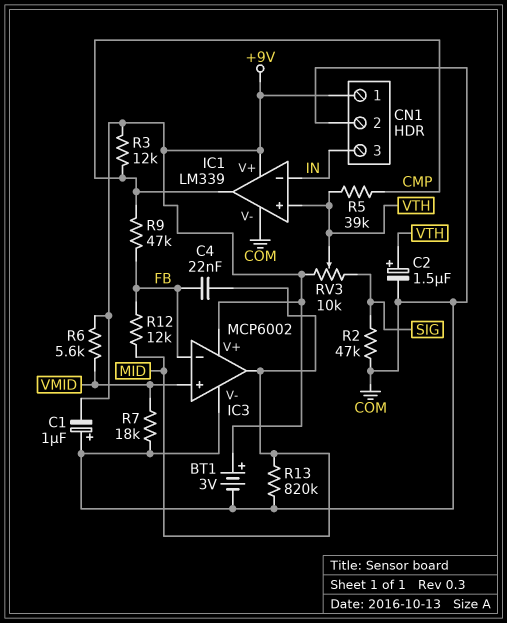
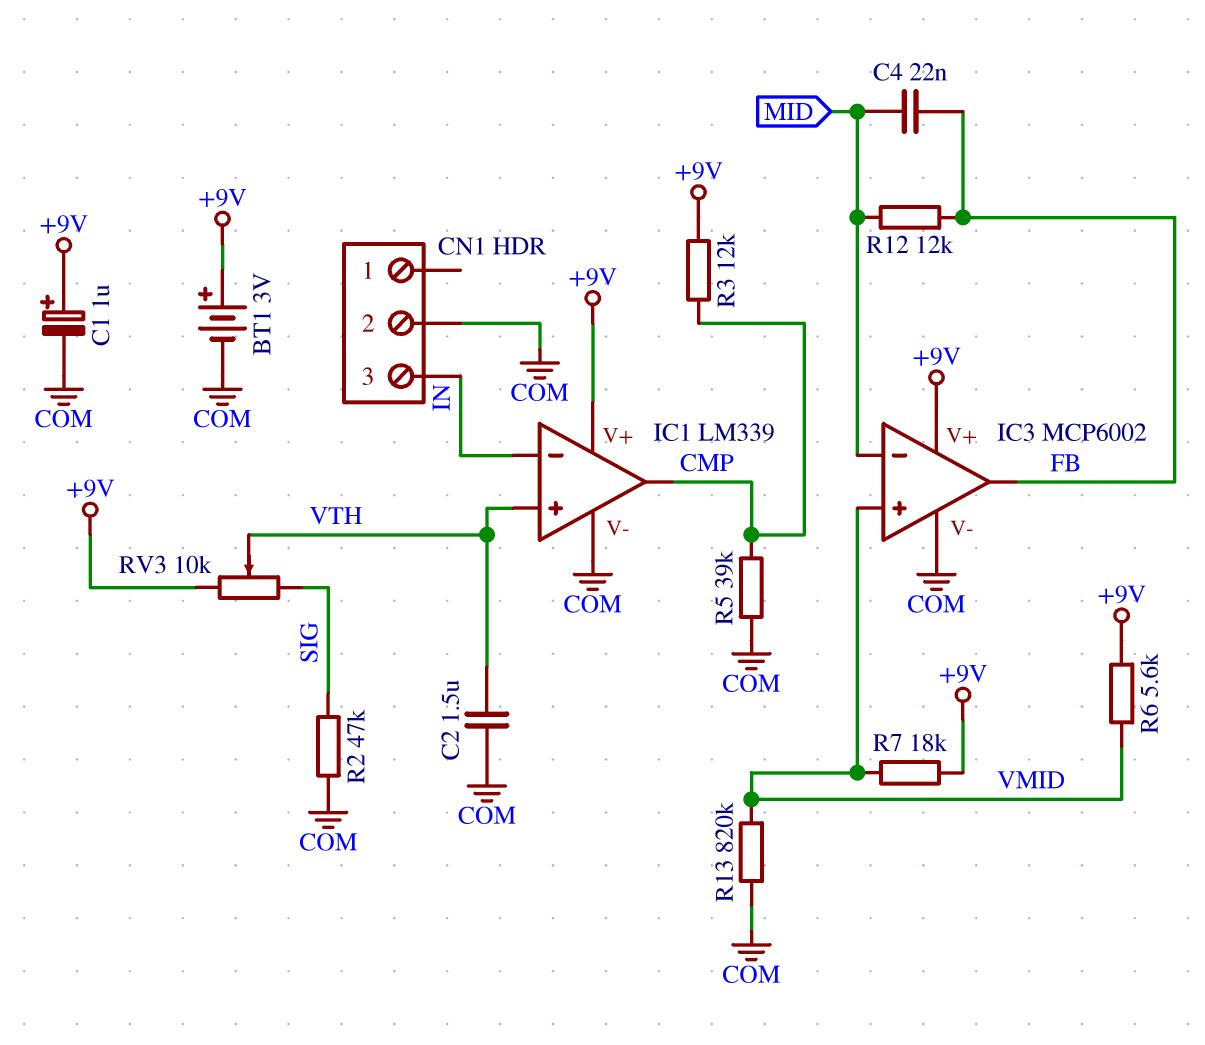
C1: 1uF (plus COM, minus +9V) -> 1uF (plus +9V, minus COM)
C2: 1.5uF (plus VTH, minus COM) -> 1.5uF (COM, VTH)
CN1 pin 1: +9V -> none
IC3 pin in-: FB -> MID
IC3 pin out: MID -> FB
R5: 39k (CMP, VTH) -> 39k (CMP, COM)
R7: 18k (COM, VMID) -> 18k (+9V, VMID)
R9: 47k (CMP, FB) -> none
R13: 820k (COM, MID) -> 820k (COM, VMID)

